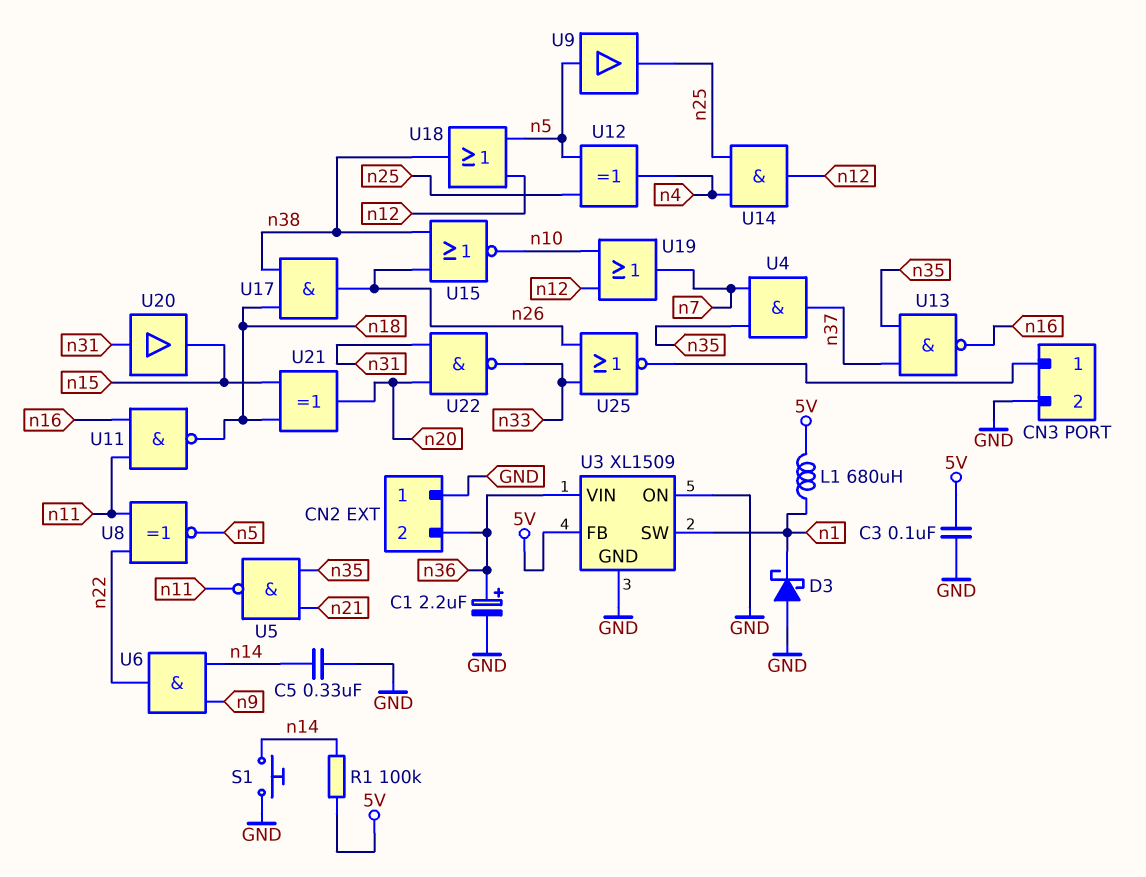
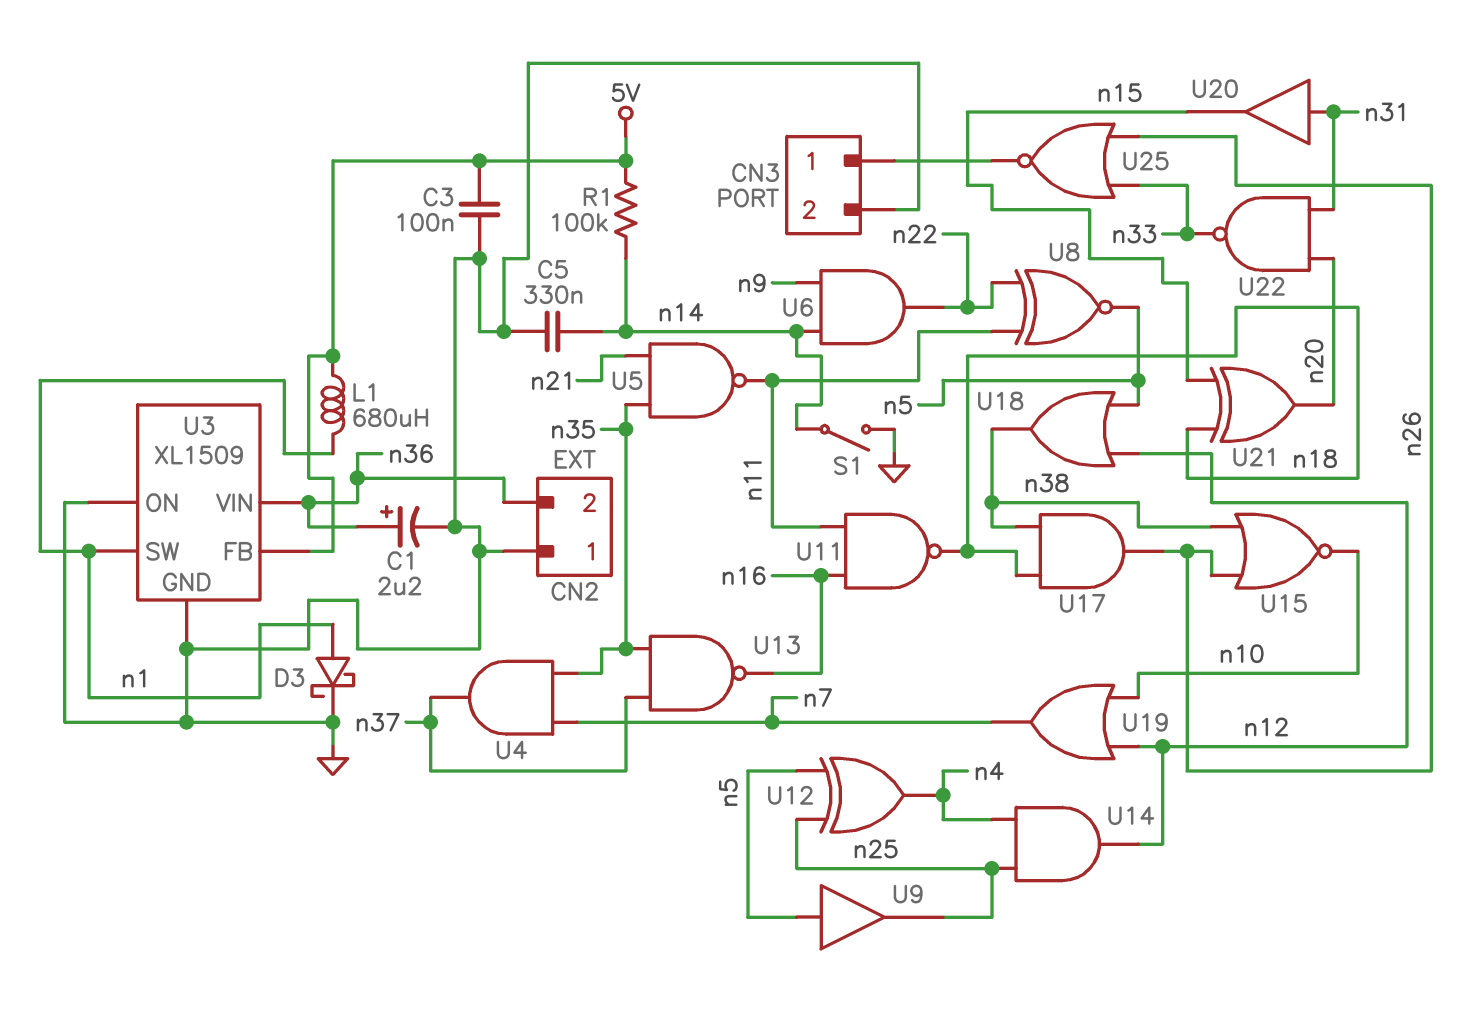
D3: schottky (A GND, K n1) -> schottky (A n1, K GND)
S1: button (GND, n14) -> switch (GND, n14)

